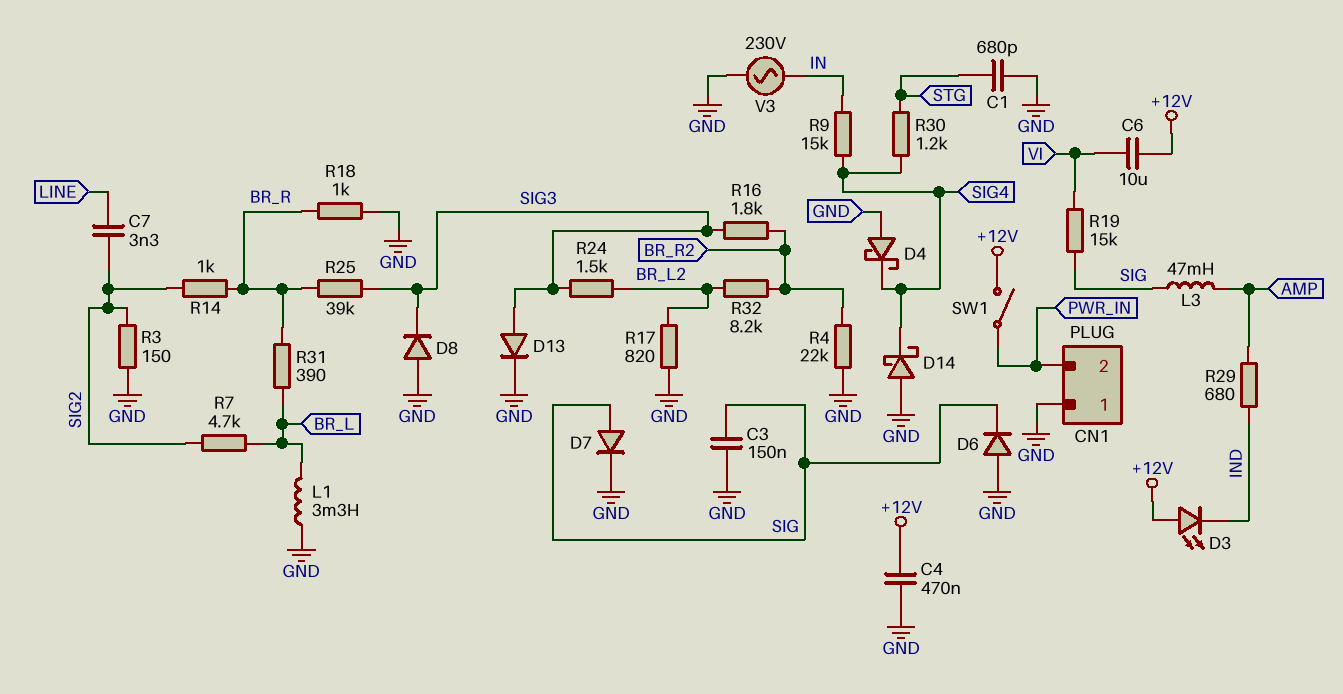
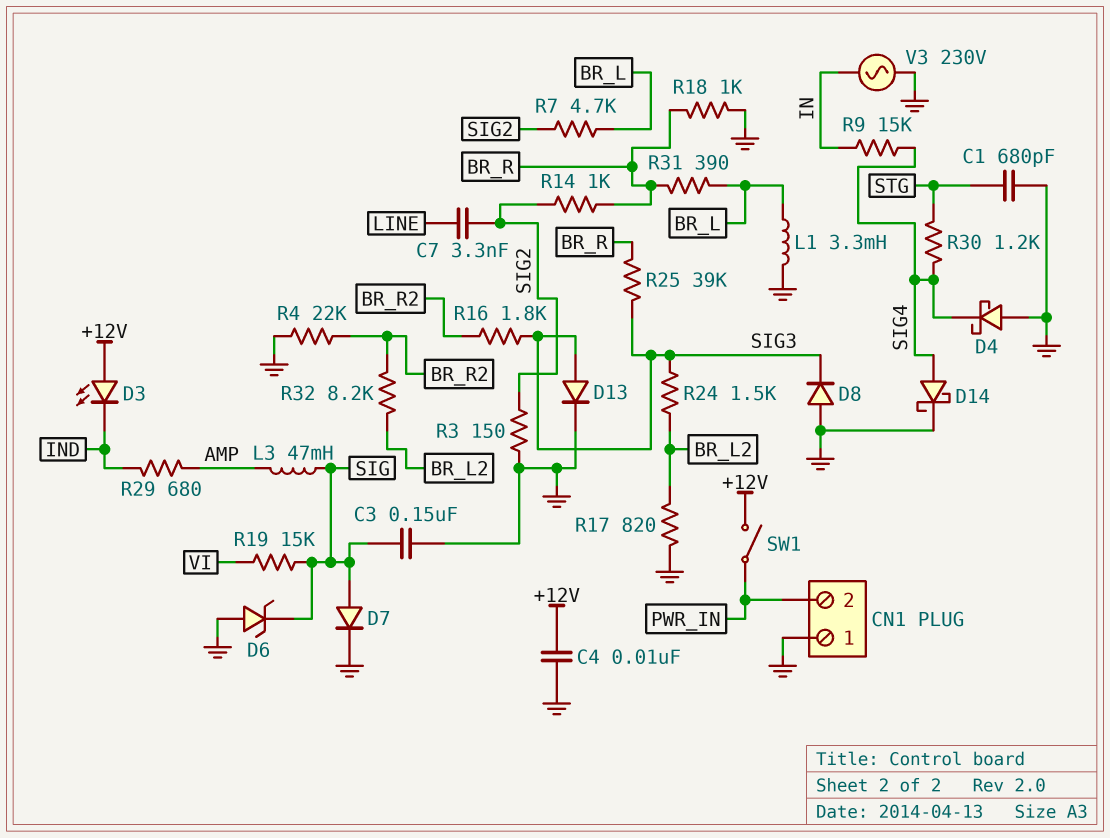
C4: 470nF (+12V, GND) -> 10nF (+12V, GND)
C6: 10uF (+12V, VI) -> none
D6: diode (A GND, K SIG) -> zener (A GND, K SIG)
D14: schottky (A GND, K SIG4) -> schottky (A SIG4, K GND)

